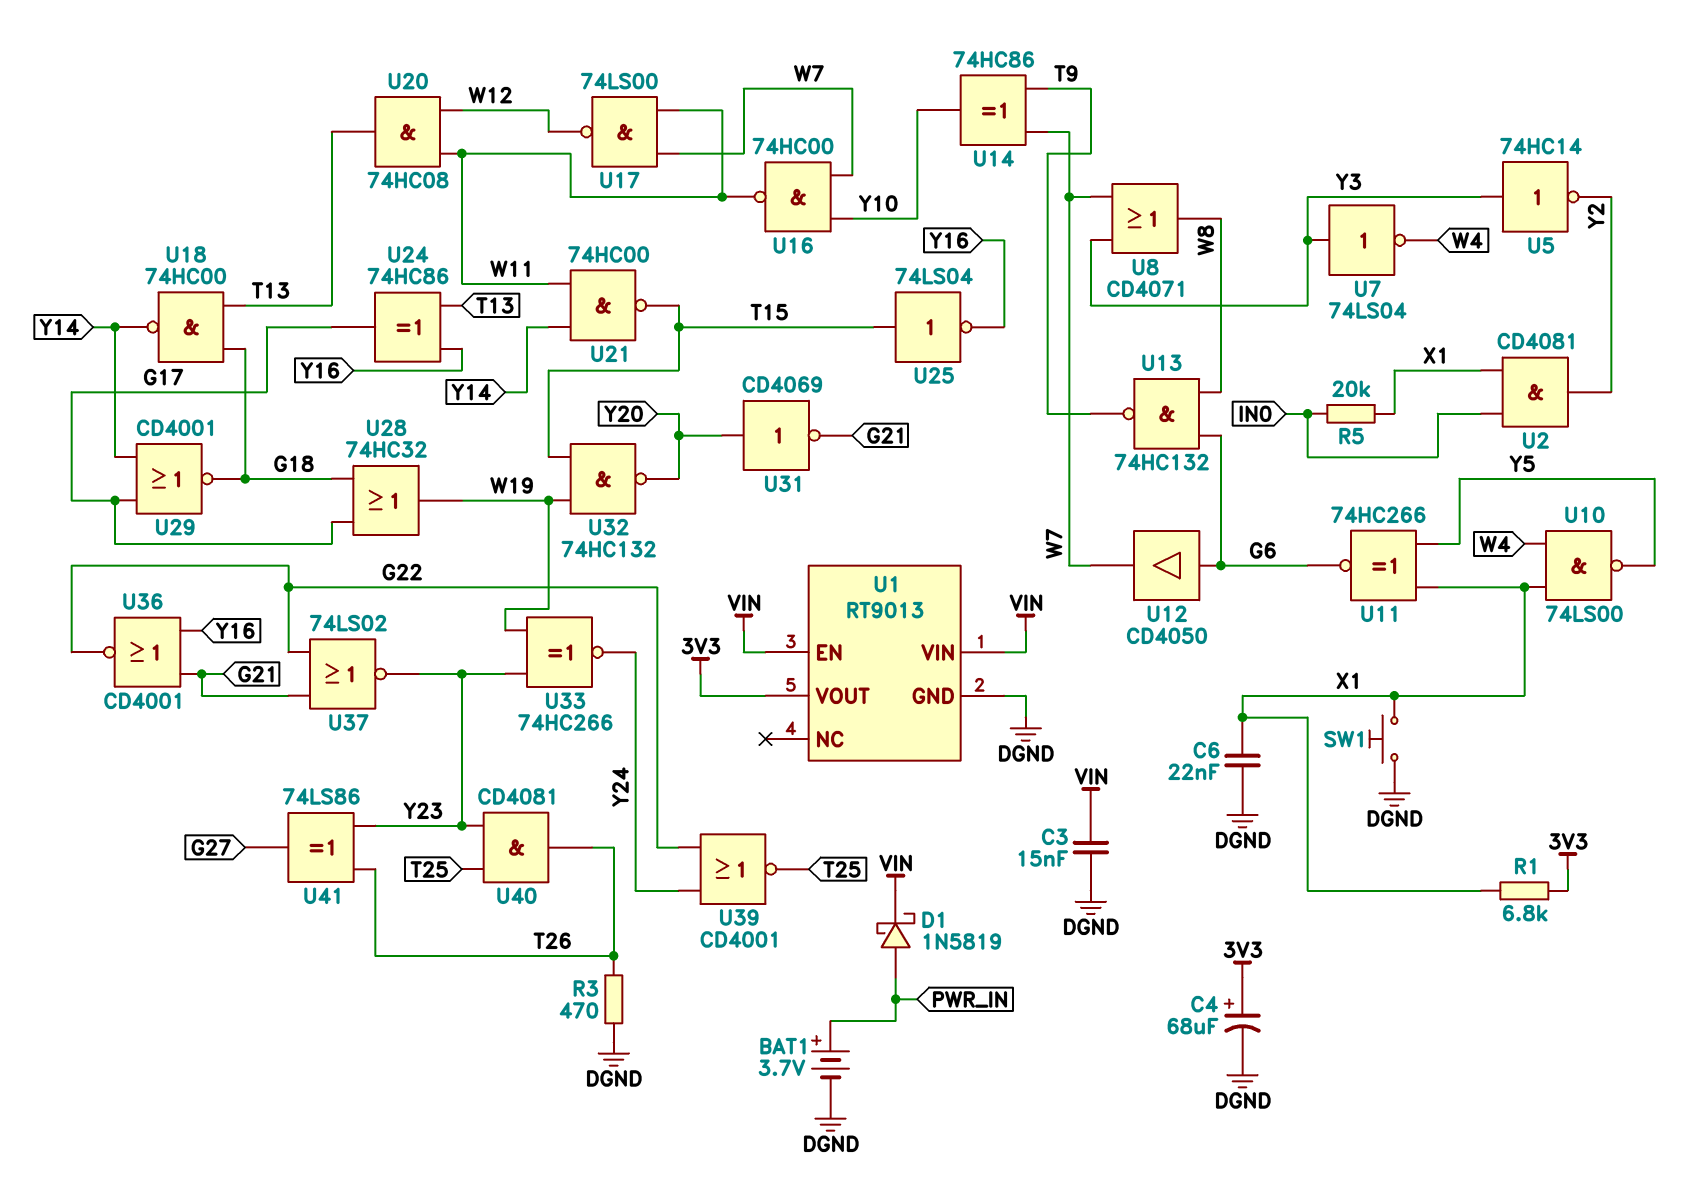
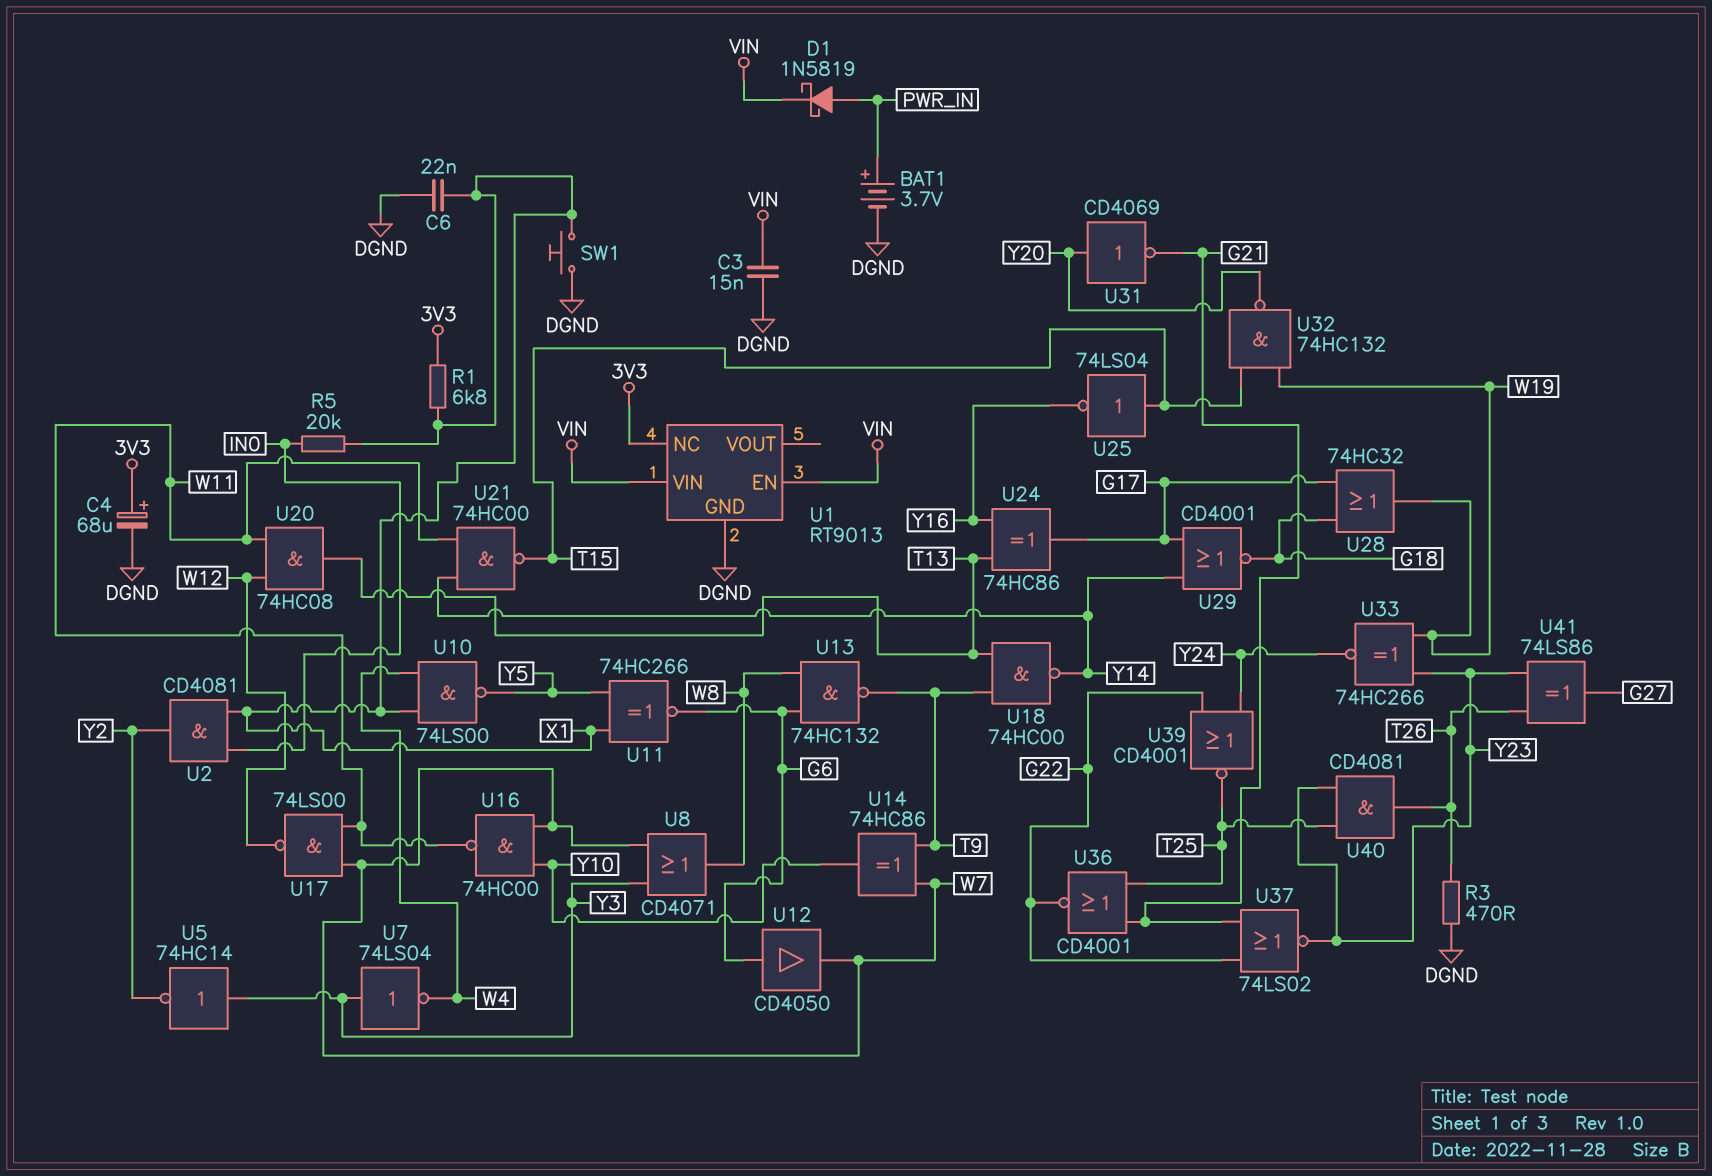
U1 pin NC: none -> 3V3
U1 pin VOUT: 3V3 -> none
U18: NAND 74HC00 (in G18, in T13, out Y14) -> NAND 74HC00 (in T9, in T13, out Y14)
U36: NOR CD4001 (in G21, in Y16, out G22) -> NOR CD4001 (in G21, in T25, out G22)

